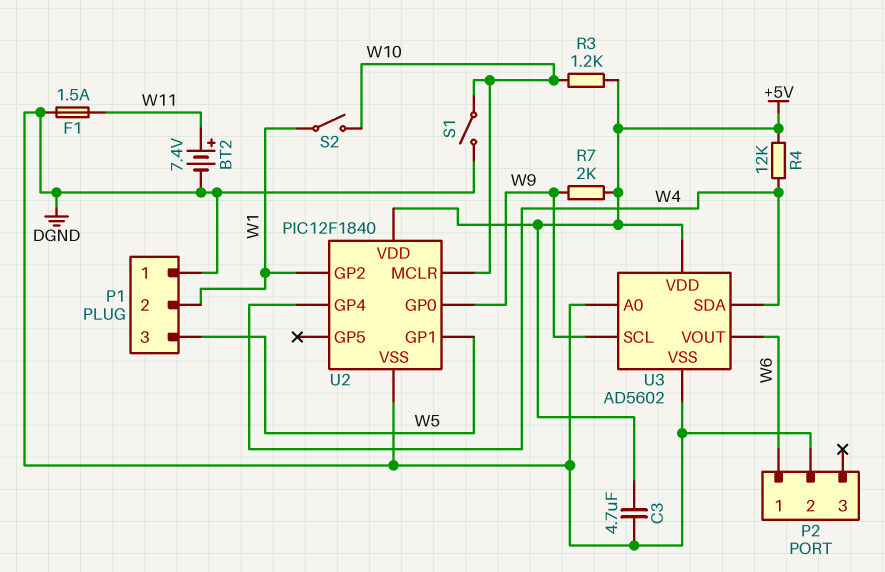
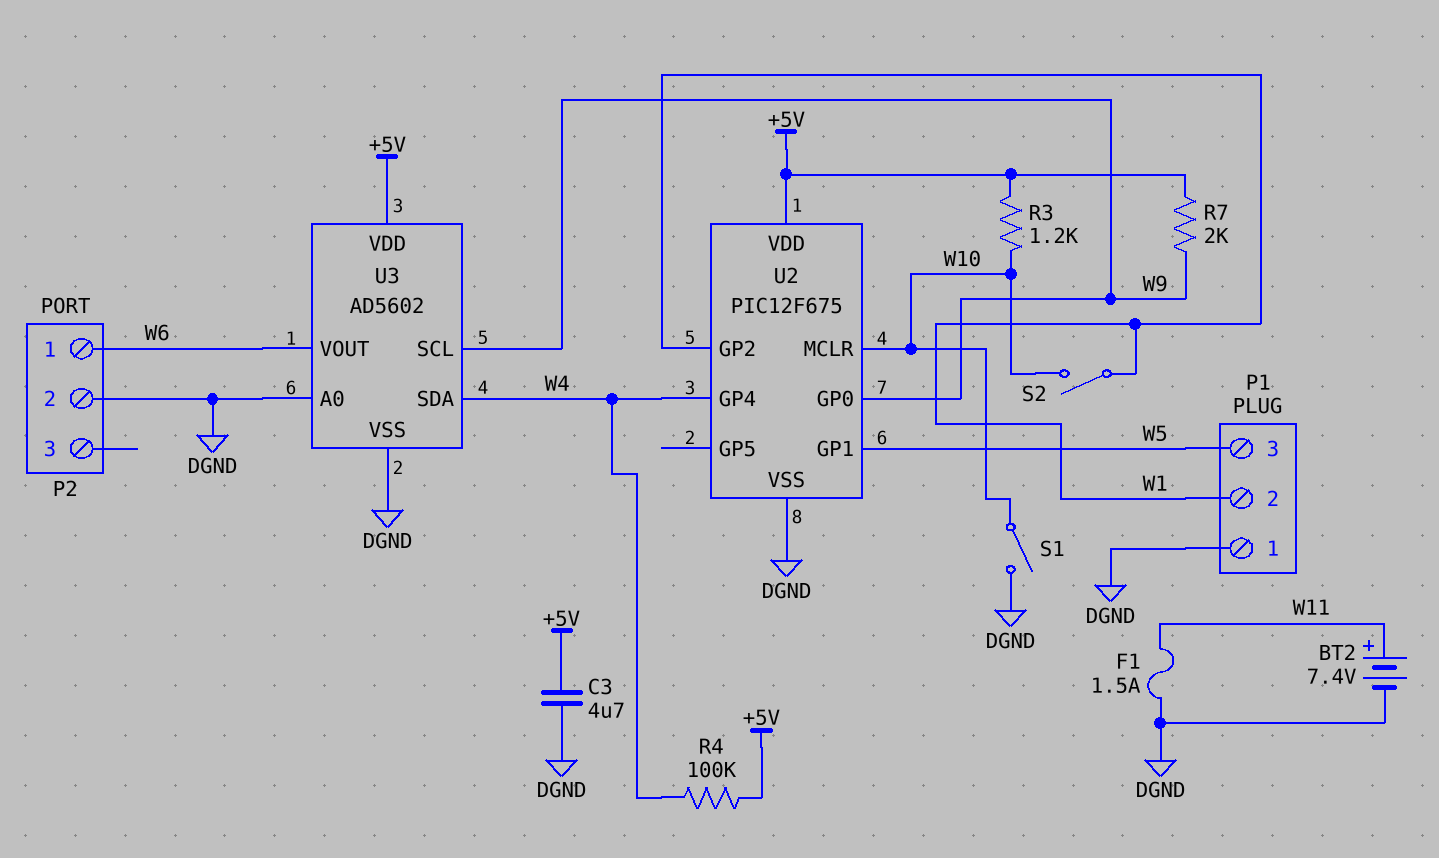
R4: 12k (+5V, W4) -> 100k (+5V, W4)
U2: PIC12F1840 -> PIC12F675

